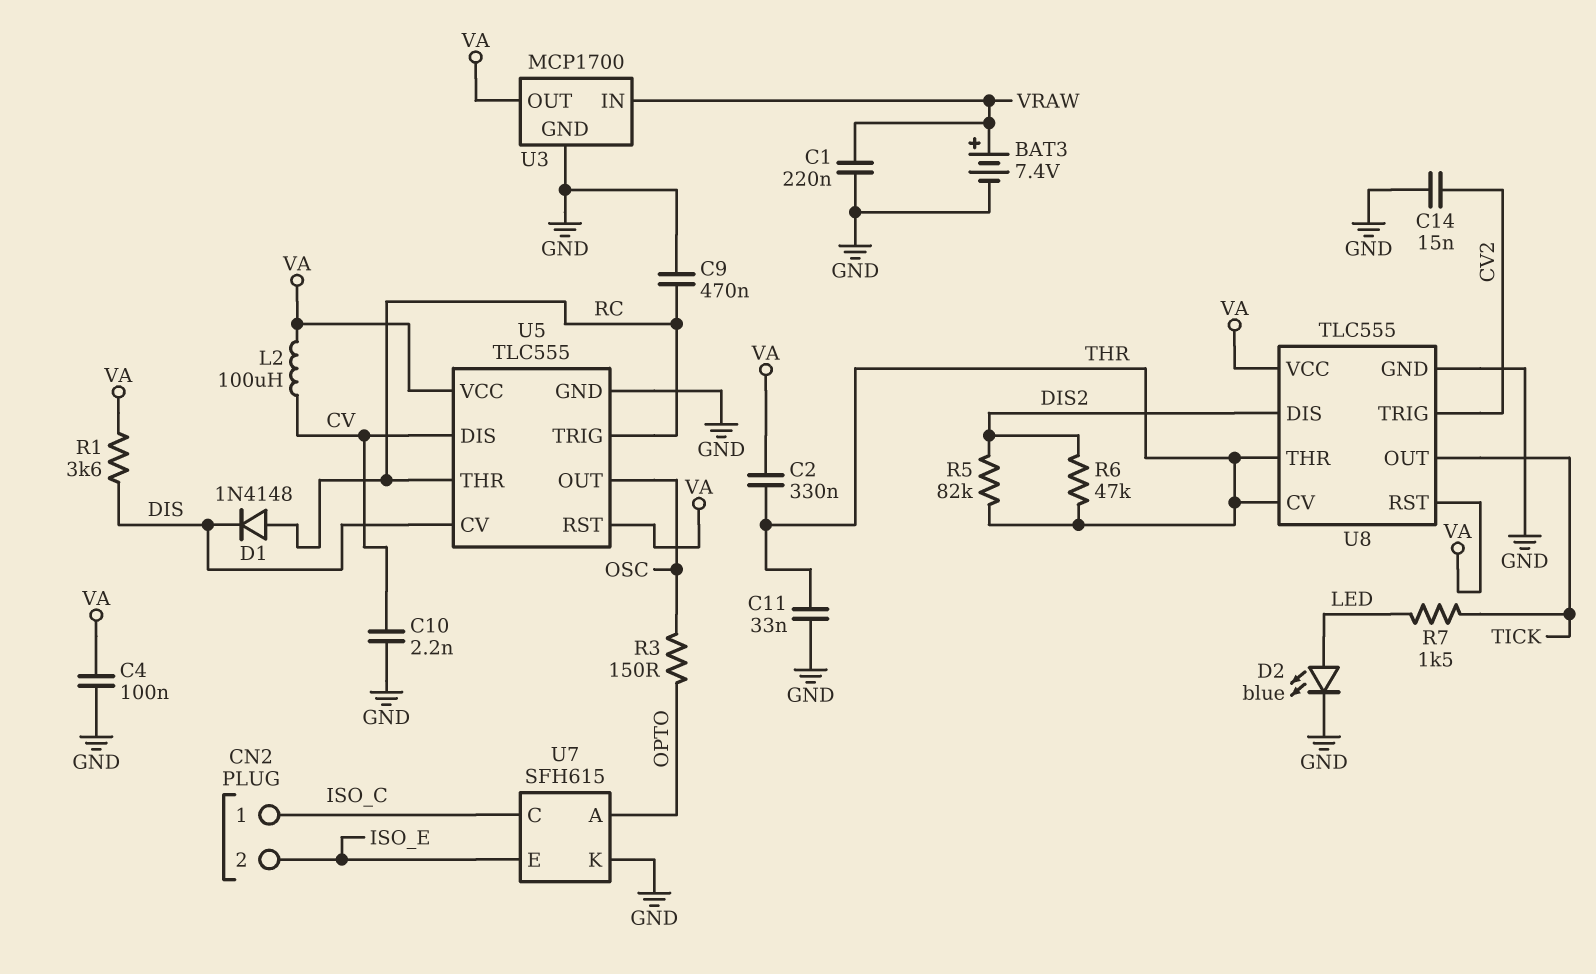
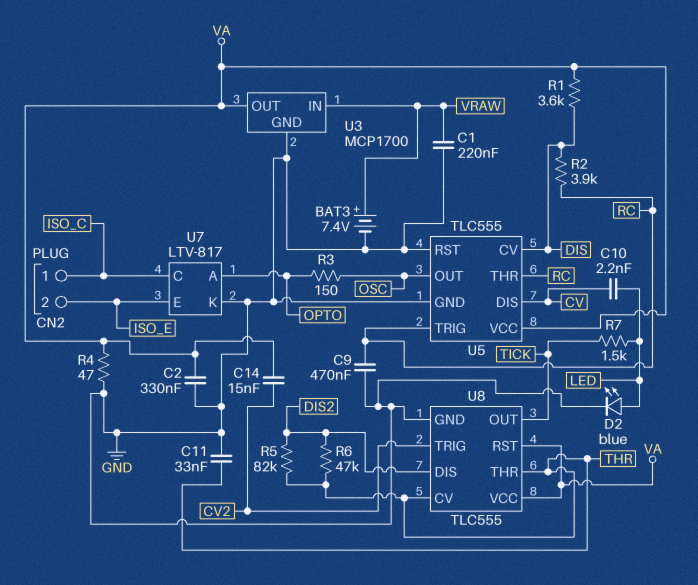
C2: 330nF (THR, VA) -> 330nF (GND, VA)
C4: 100nF (GND, VA) -> none
C10: 2.2nF (CV, GND) -> 2.2nF (CV, LED)
C14: 15nF (CV2, GND) -> 15nF (CV2, VA)
D1: diode 1N4148 (A RC, K DIS) -> none
L2: 100uH (CV, VA) -> none
R2: none -> 3.9k (DIS, RC)
R4: none -> 47 (GND, VA)
U5 pin RST: VA -> GND
U7: SFH615 -> LTV-817

